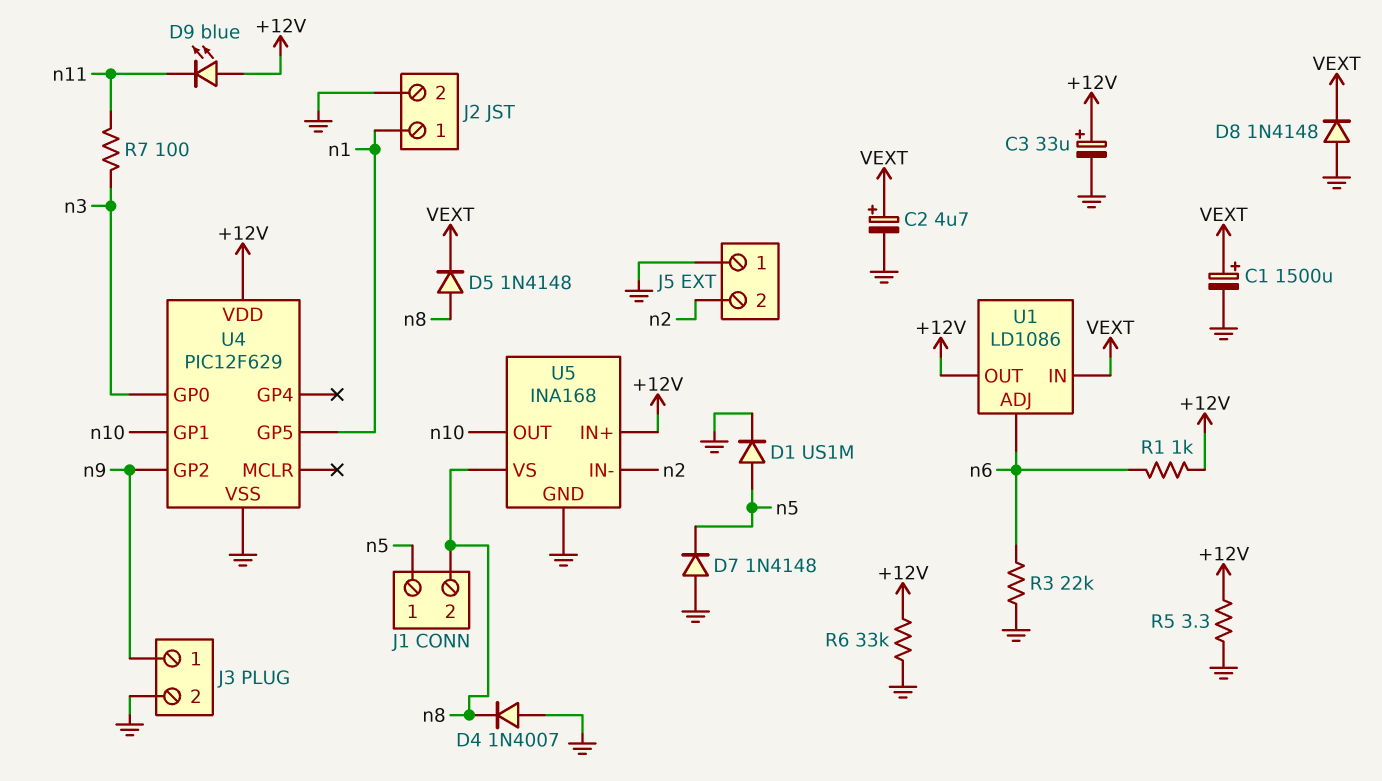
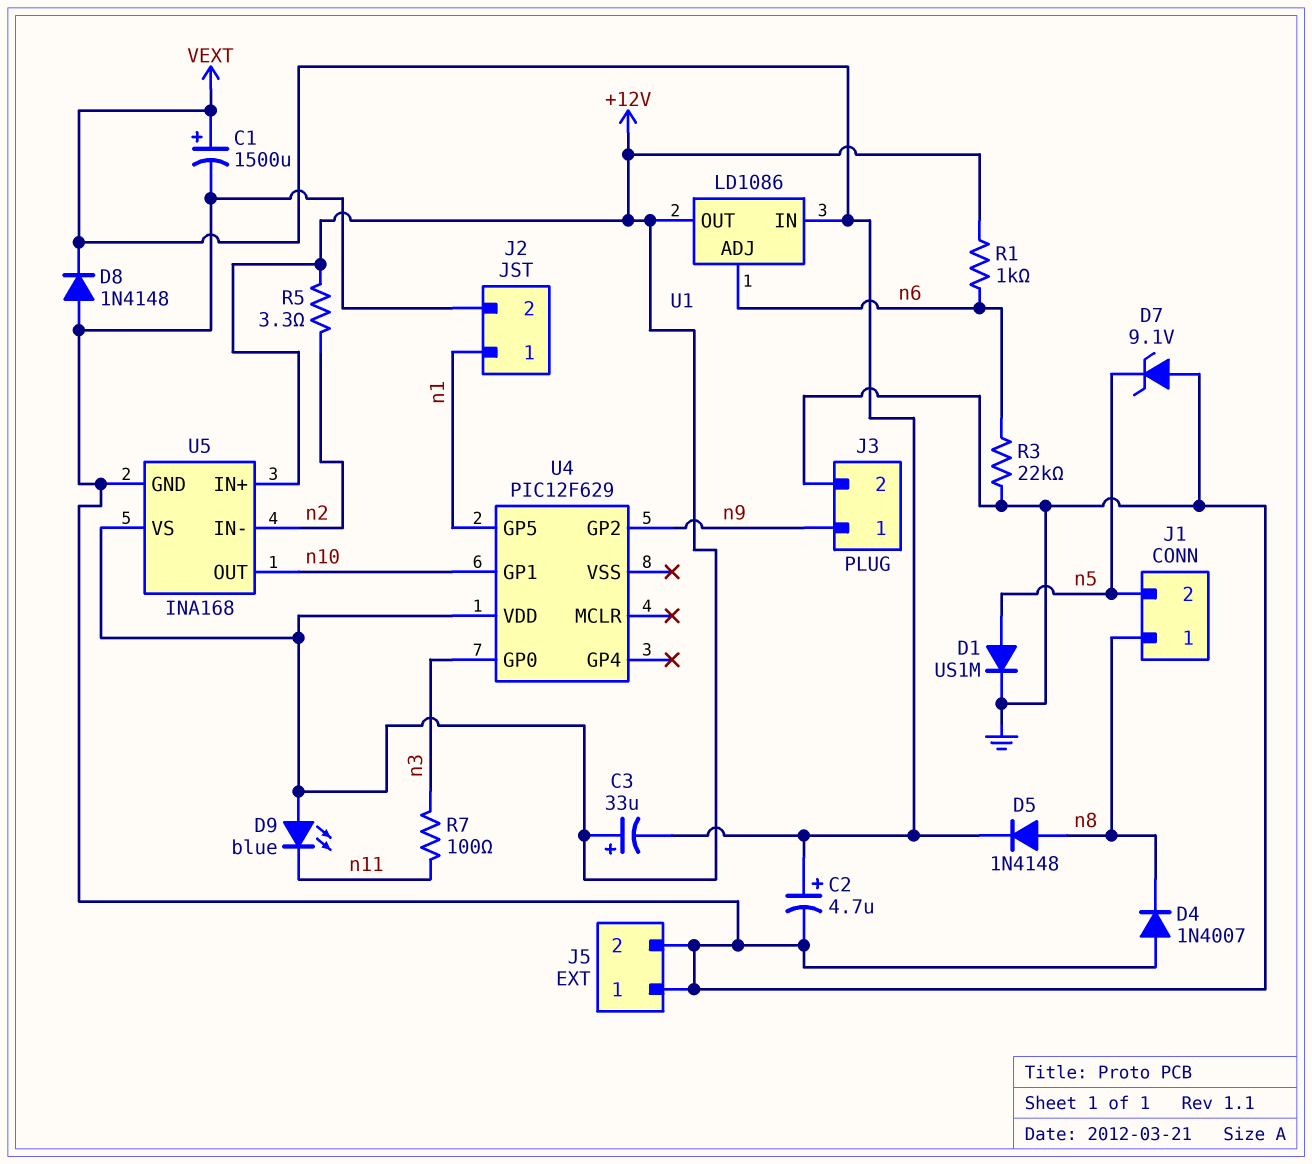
C3: 33uF (plus +12V, minus GND) -> 33uF (plus +12V, minus VEXT)
D7: diode 1N4148 (A GND, K n5) -> zener 9.1V (A GND, K n5)
J1 pin 1: n5 -> n8
J1 pin 2: n8 -> n5
J5 pin 2: n2 -> GND
R5: 3.3 (+12V, GND) -> 3.3 (+12V, n2)
R6: 33k (+12V, GND) -> none
U4 pin VSS: GND -> none
U5 pin VS: n8 -> +12V

